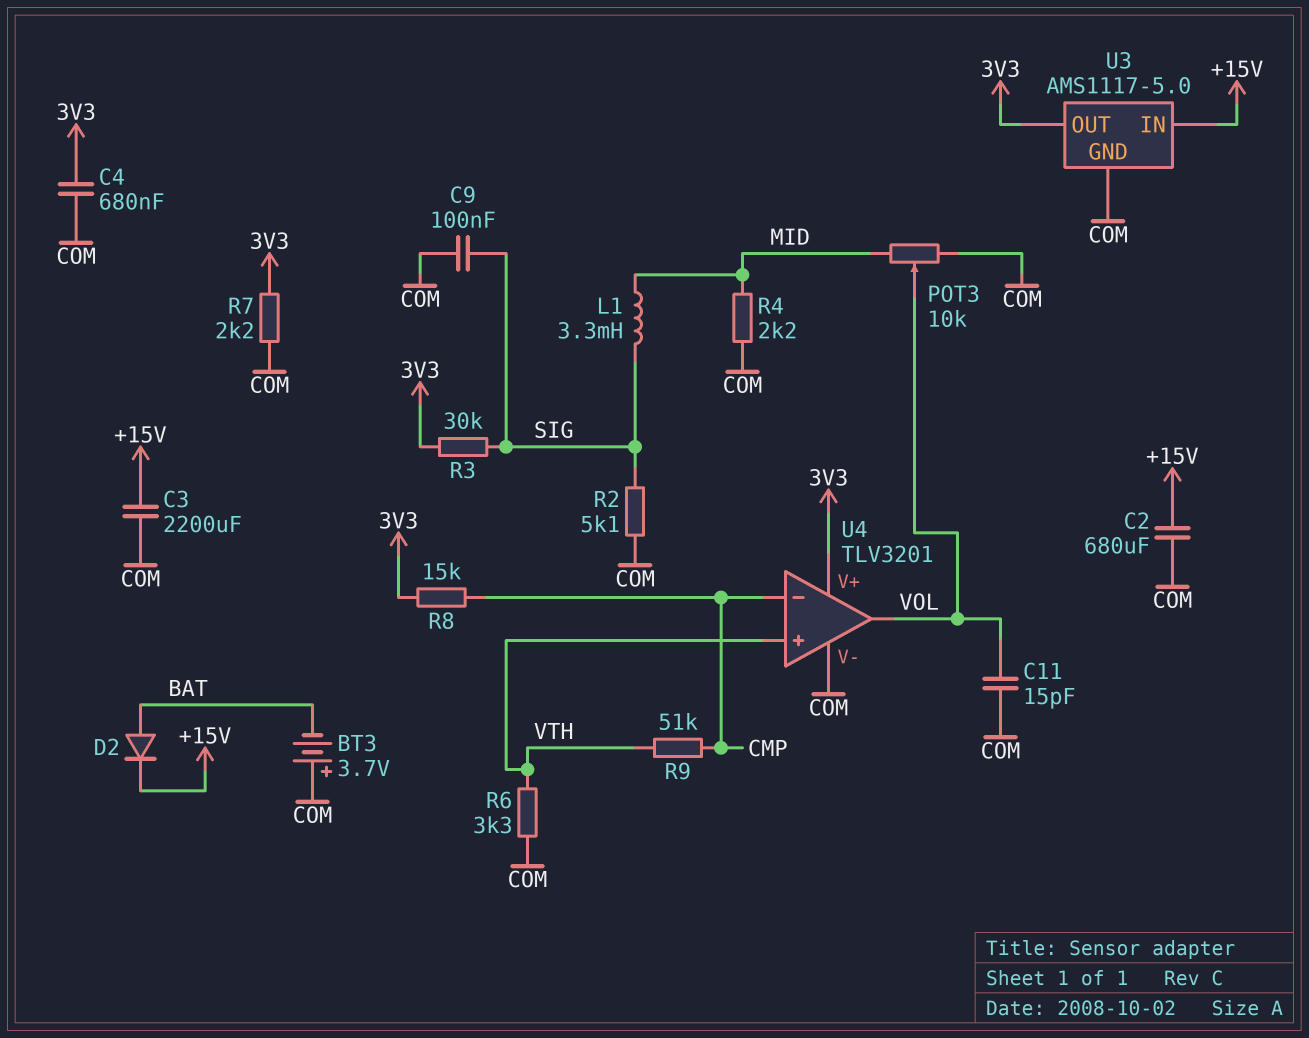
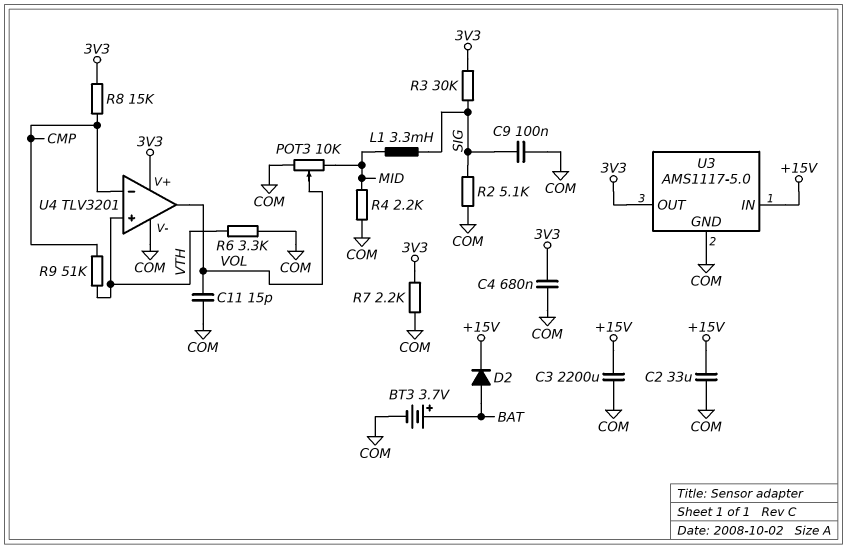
BT3: 3.7V (plus COM, minus BAT) -> 3.7V (plus BAT, minus COM)
C2: 680uF (+15V, COM) -> 33uF (+15V, COM)

